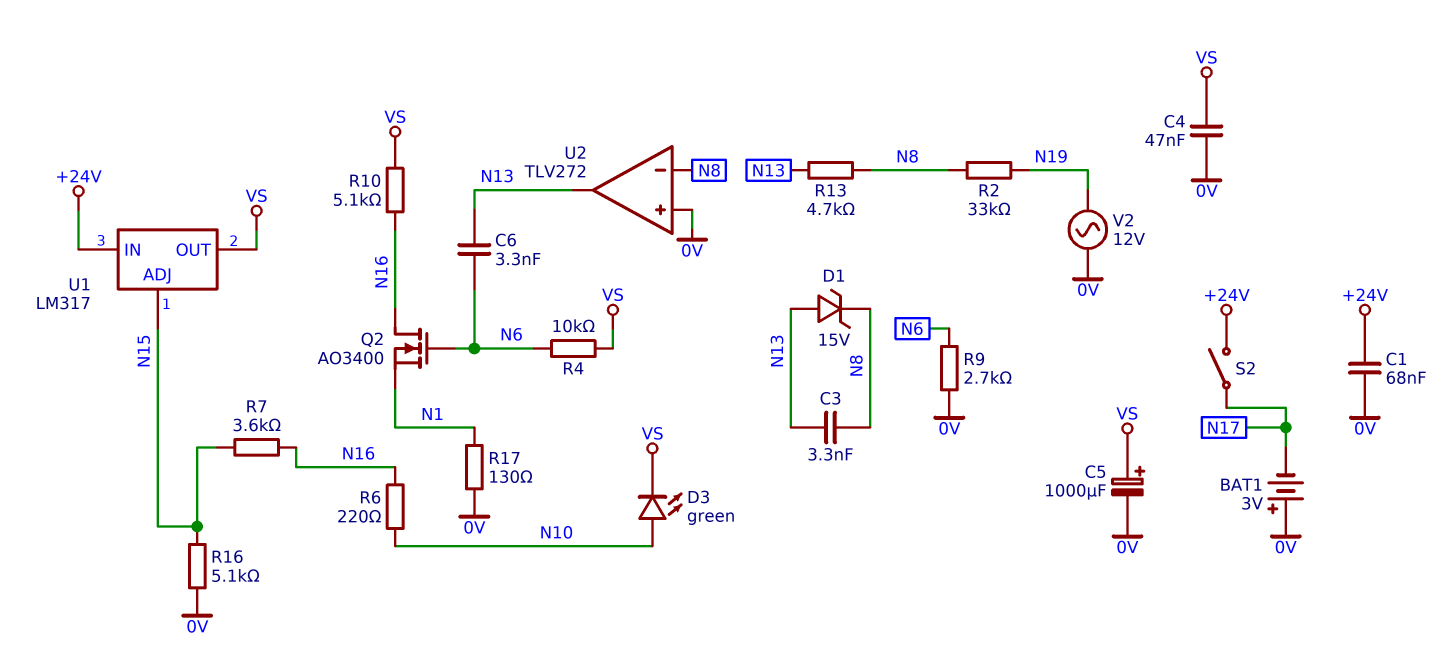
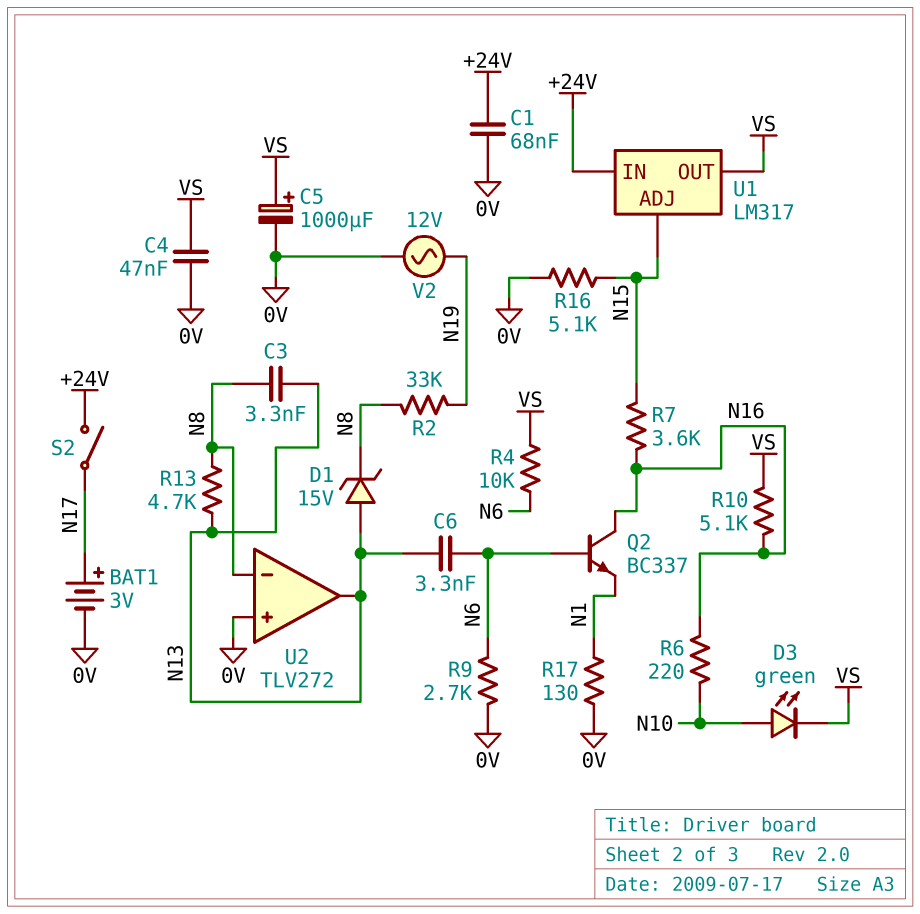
BAT1: 3V (plus 0V, minus N17) -> 3V (plus N17, minus 0V)
Q2: NMOS AO3400 (G N6, D N16, S N1) -> NPN BC337 (B N6, C N16, E N1)

